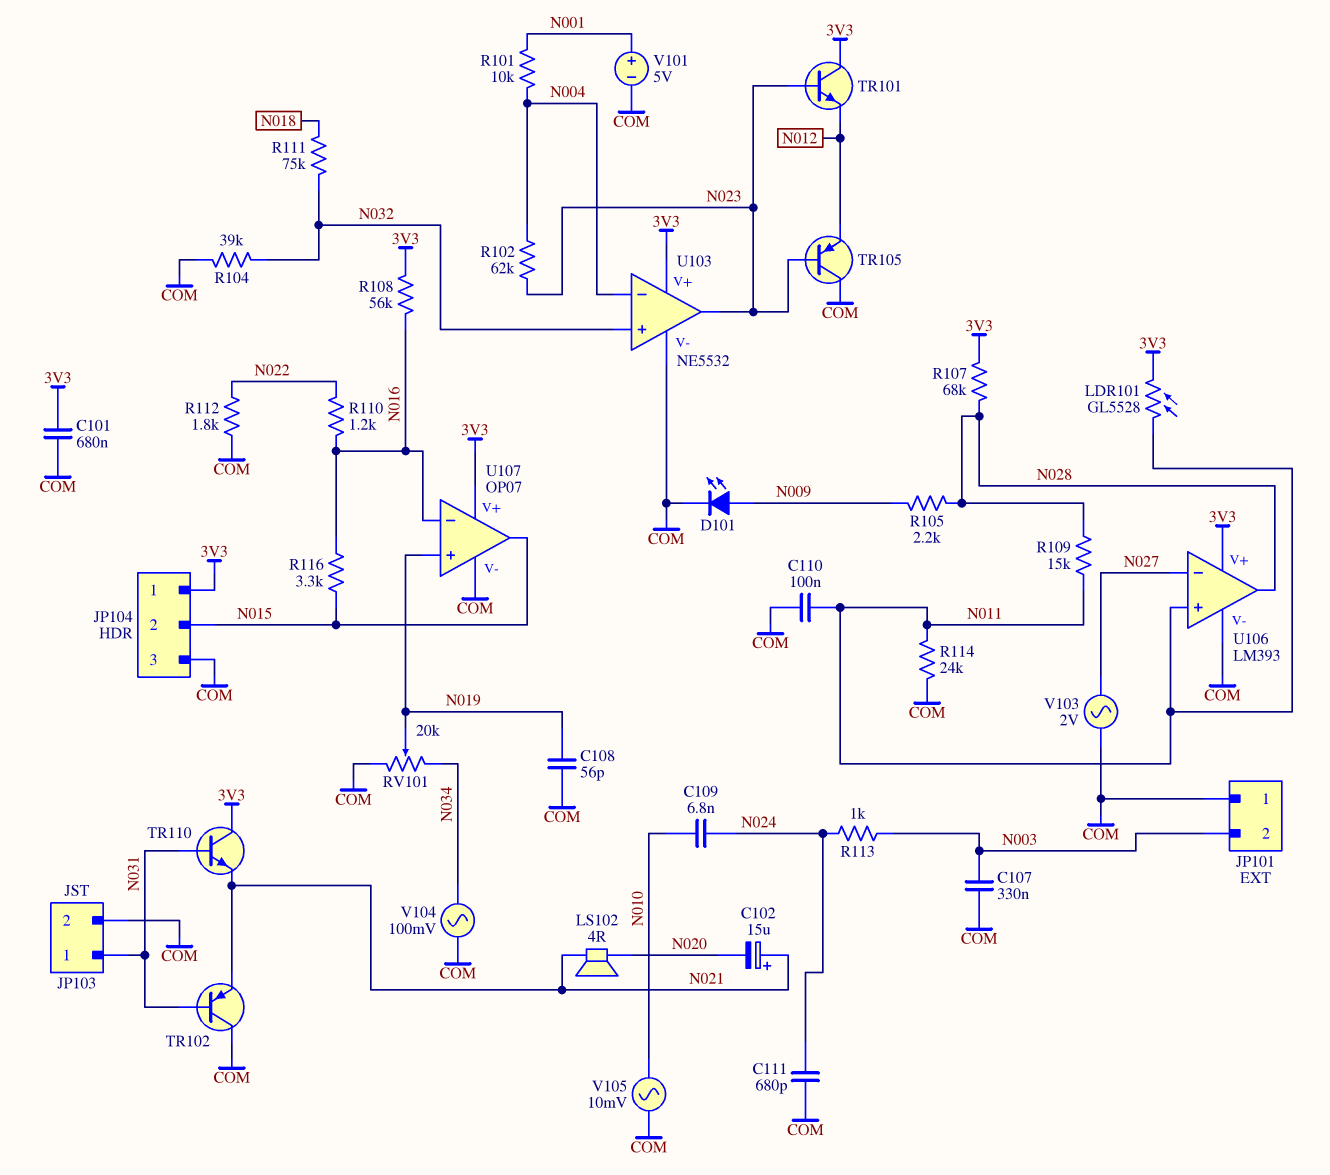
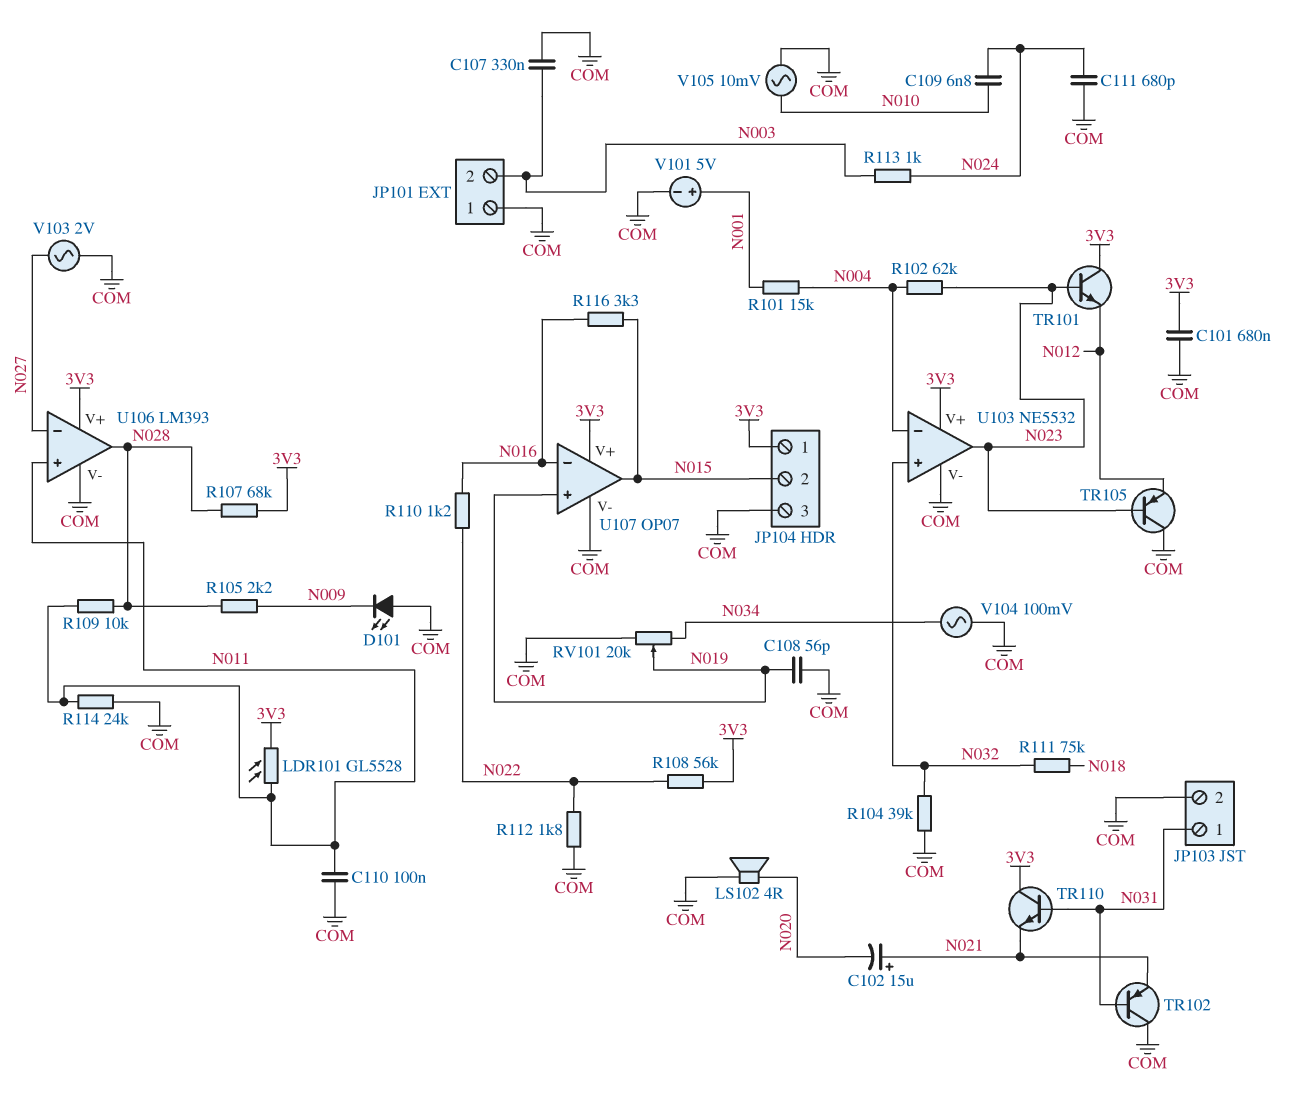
D101: LED (A N009, K COM) -> LED (A COM, K N009)
LS102: speaker 4R (N020, N021) -> speaker 4R (COM, N020)
R101: 10k (N001, N004) -> 15k (N001, N004)
R108: 56k (3V3, N016) -> 56k (3V3, N022)
R109: 15k (N011, N028) -> 10k (N011, N028)

